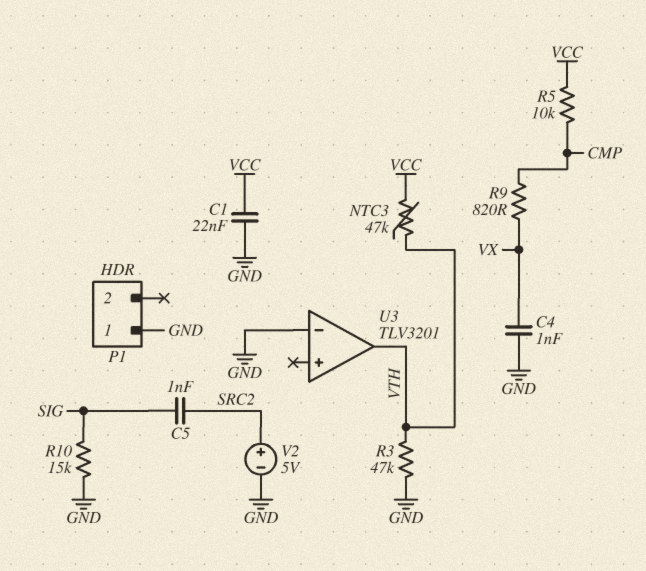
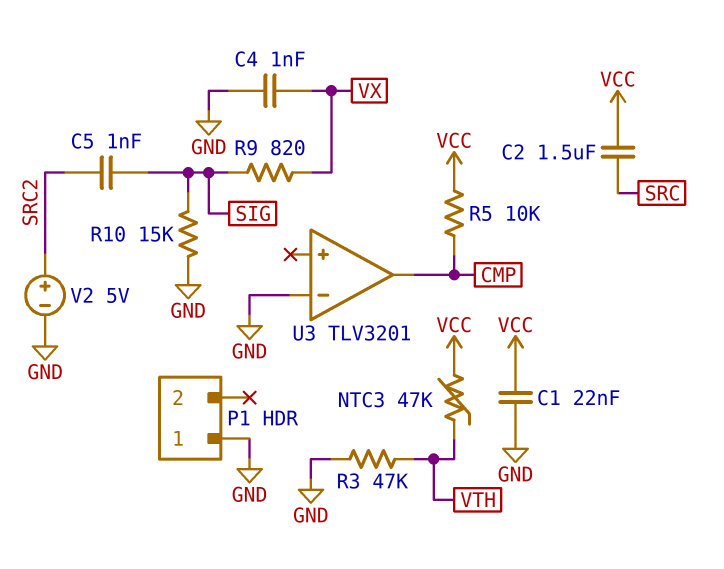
C2: none -> 1.5uF (SRC, VCC)
R9: 820 (CMP, VX) -> 820 (SIG, VX)
U3 pin out: VTH -> CMP

